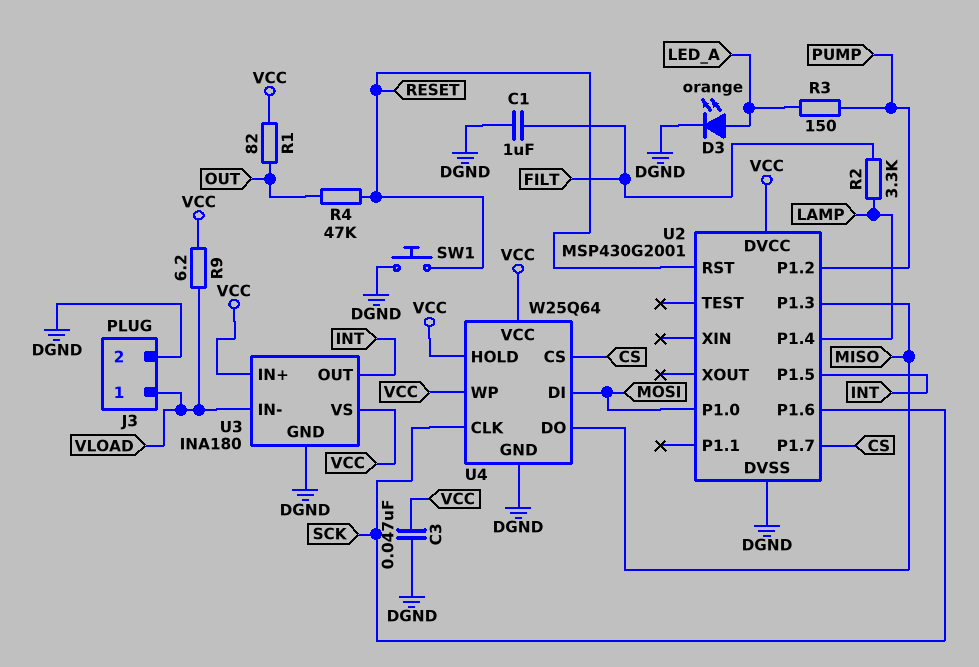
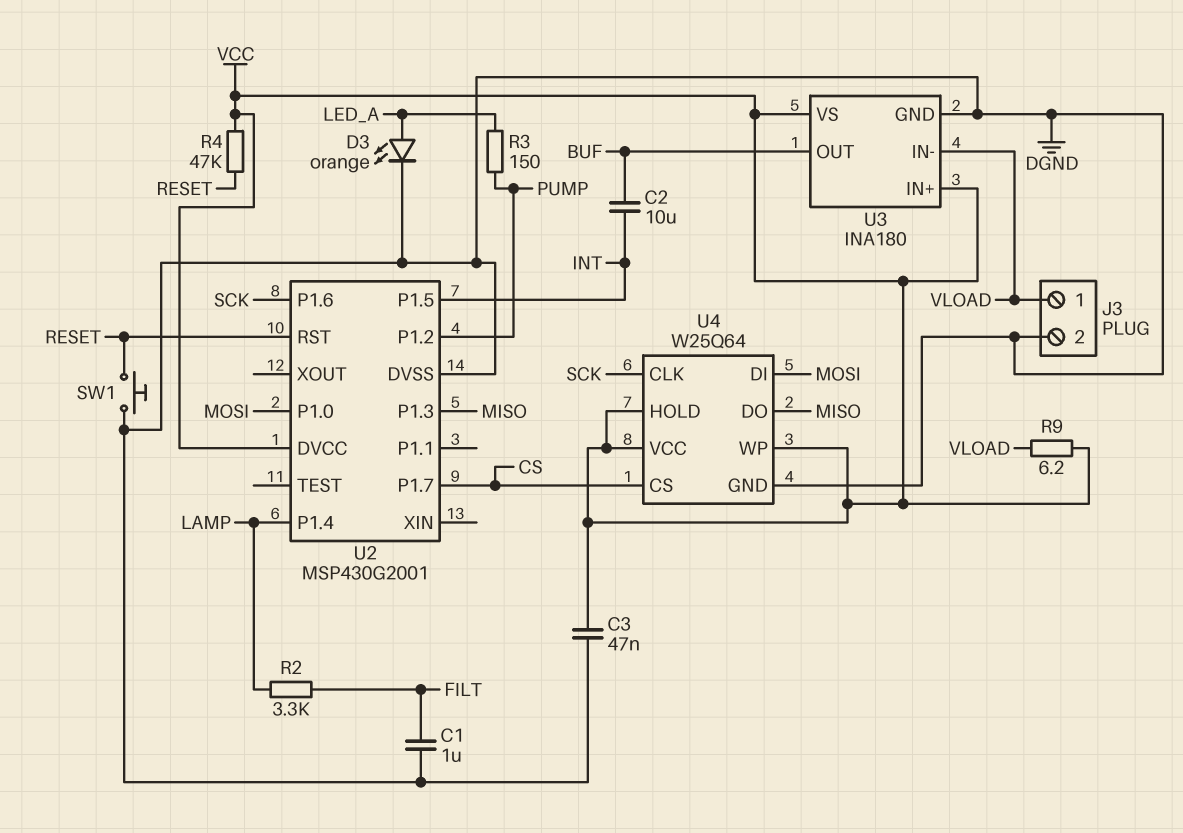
C2: none -> 10uF (BUF, INT)
R1: 82 (OUT, VCC) -> none
R4: 47k (OUT, RESET) -> 47k (RESET, VCC)
U3 pin OUT: INT -> BUF

